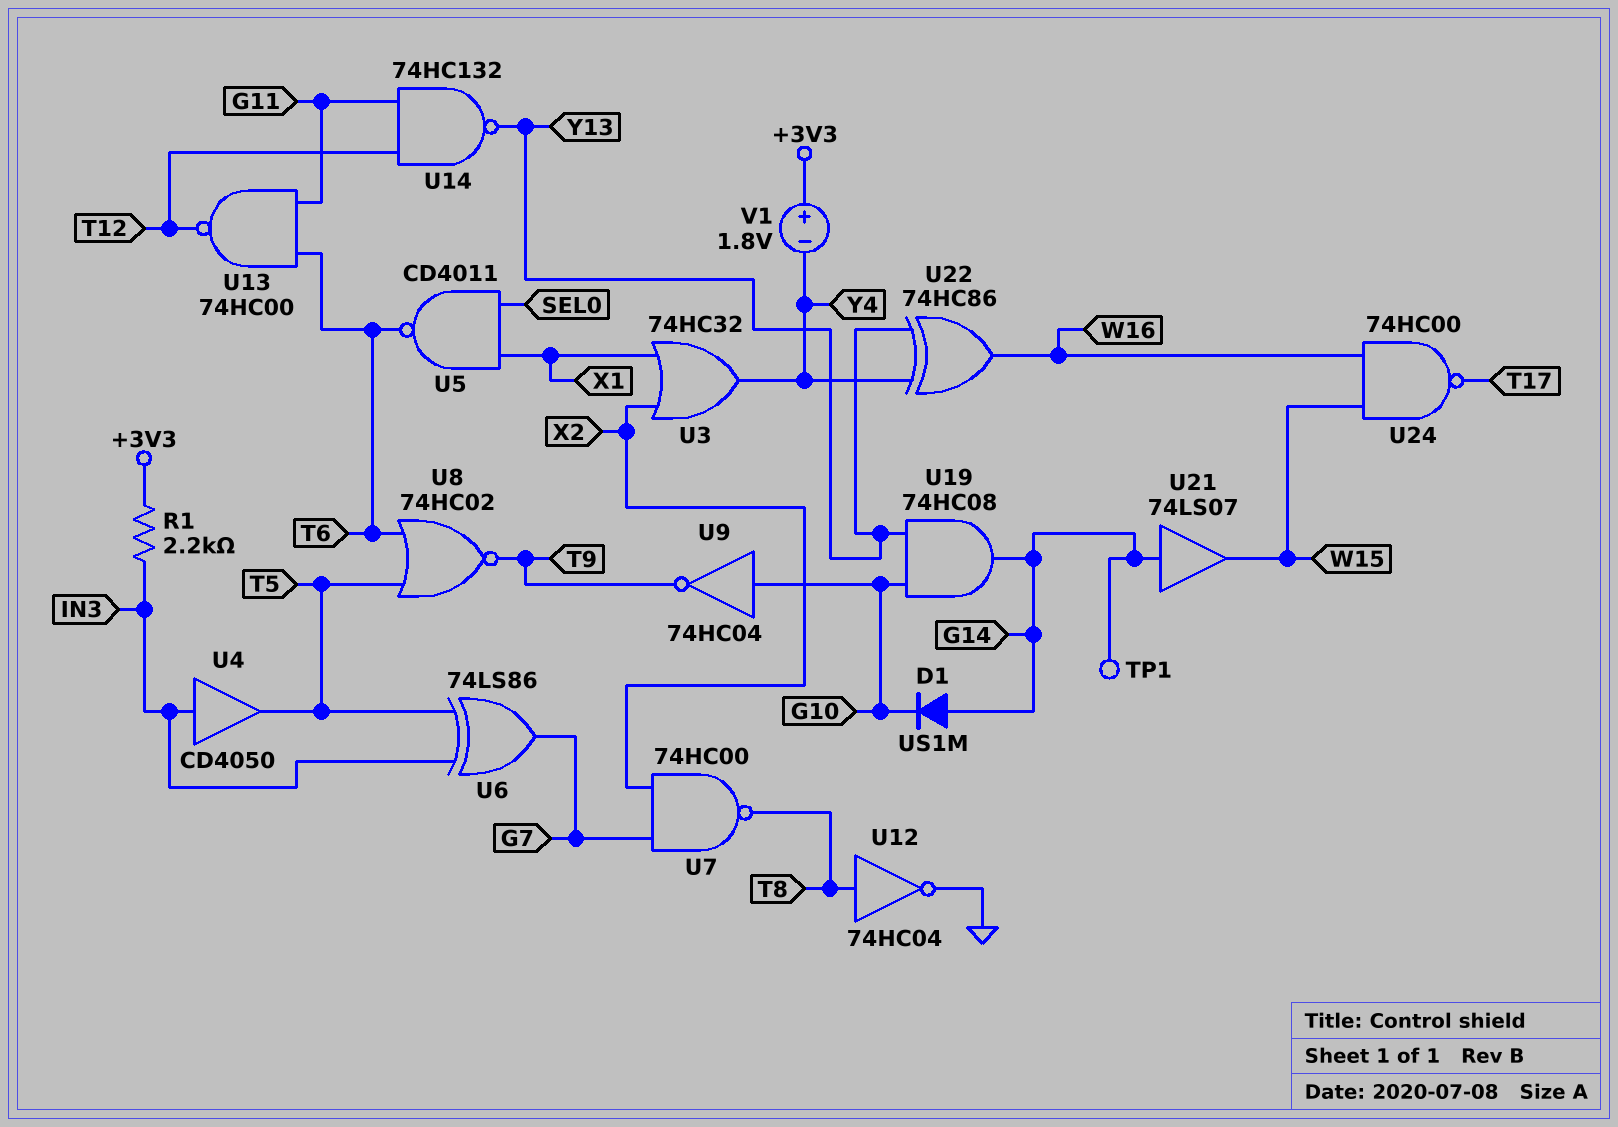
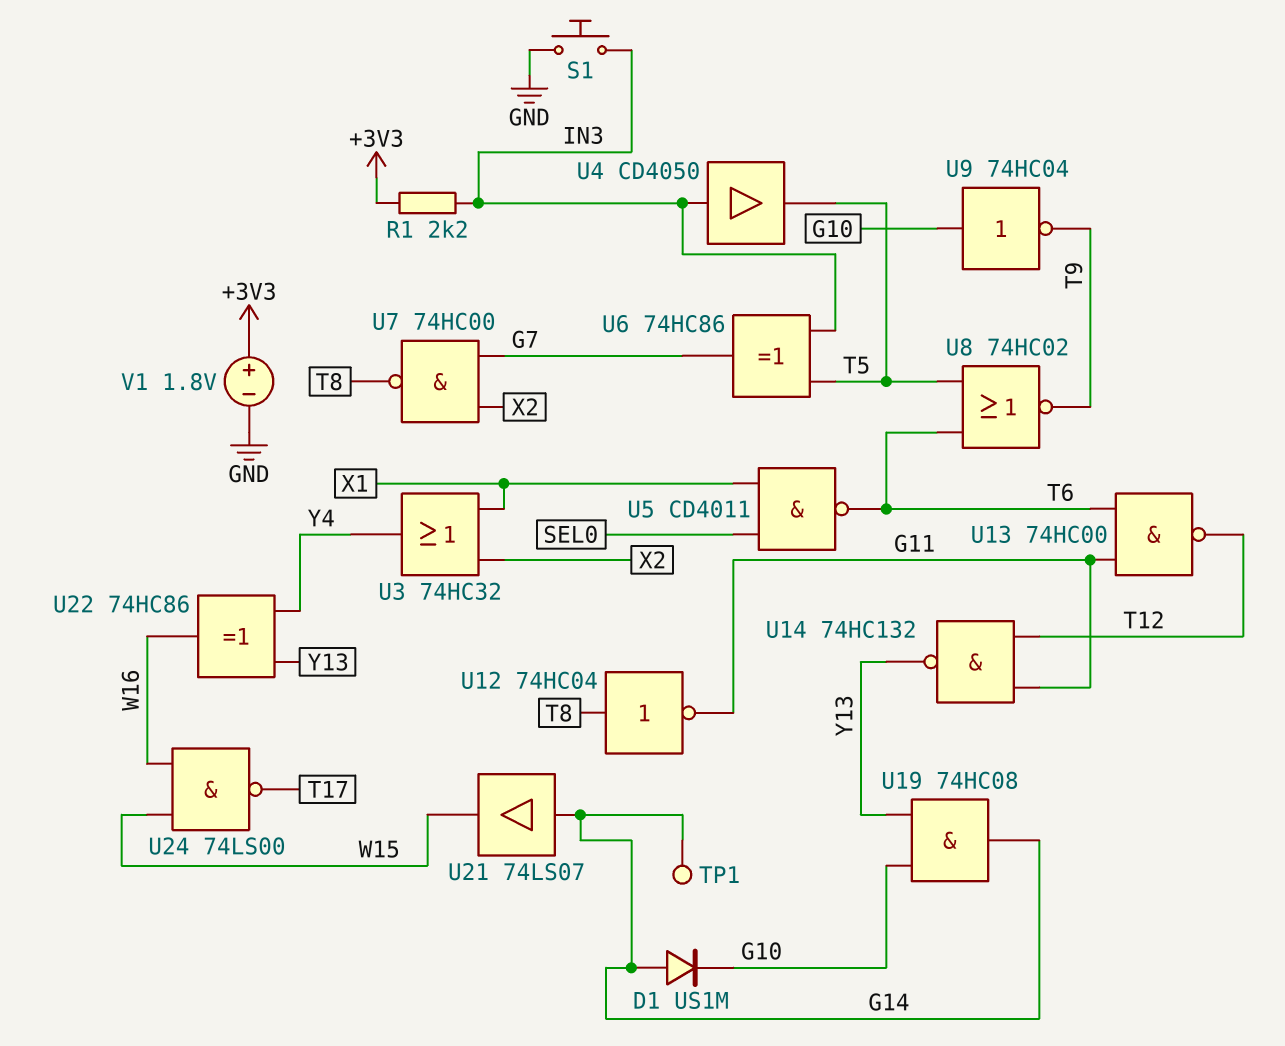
S1: none -> button (GND, IN3)
U6: XOR 74LS86 (in IN3, in T5, out G7) -> XOR 74HC86 (in IN3, in T5, out G7)
U12: NOT 74HC04 (in T8, out GND) -> NOT 74HC04 (in T8, out G11)
U24: NAND 74HC00 (in W15, in W16, out T17) -> NAND 74LS00 (in W15, in W16, out T17)
V1: 1.8V (plus +3V3, minus Y4) -> 1.8V (plus +3V3, minus GND)

